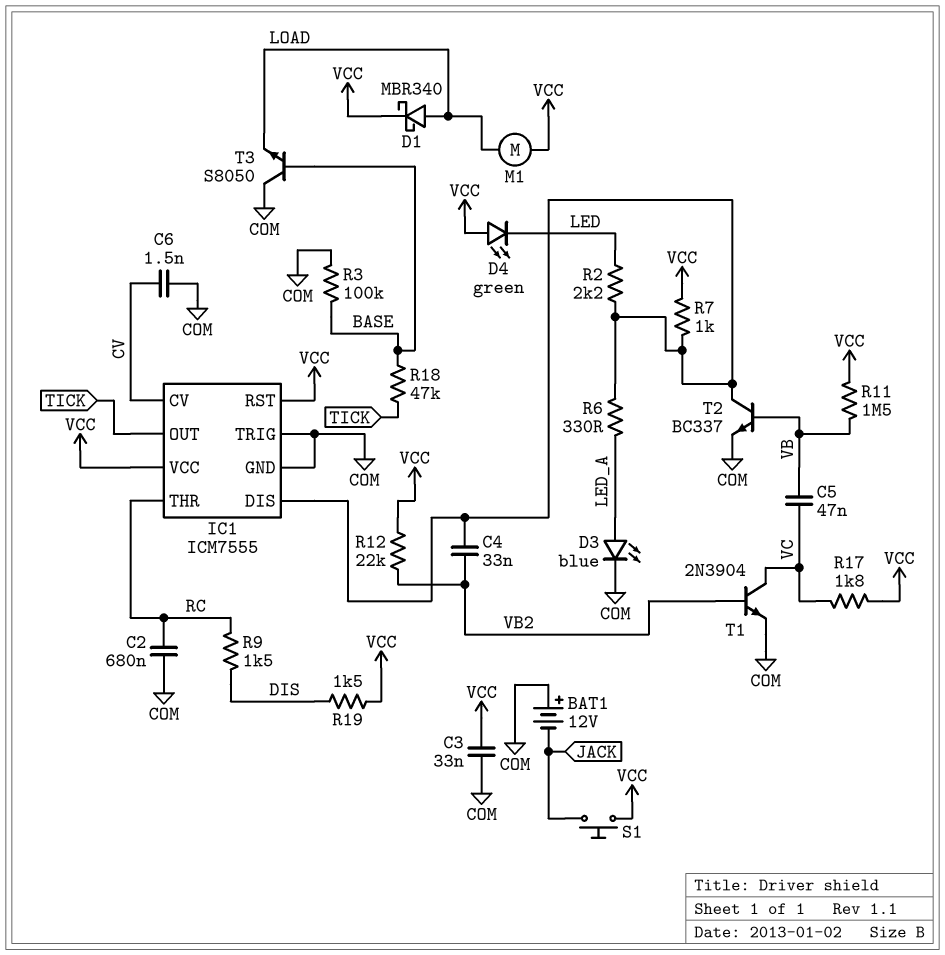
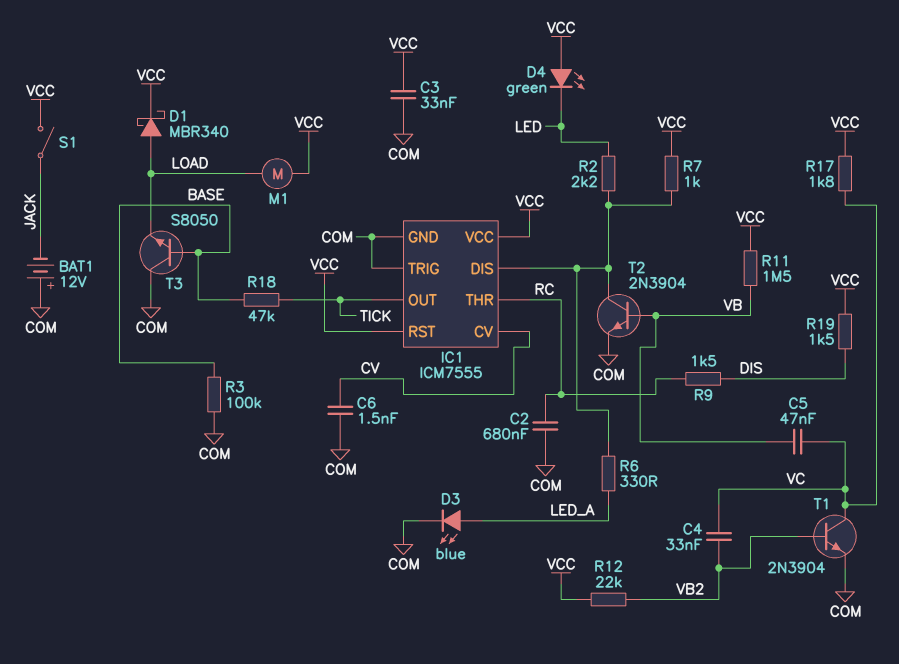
C4: 33nF (IC1/DIS, VB2) -> 33nF (VB2, VC)
S1: button (JACK, VCC) -> switch (JACK, VCC)
T2: NPN BC337 (B VB, C IC1/DIS, E COM) -> NPN 2N3904 (B VB, C IC1/DIS, E COM)

